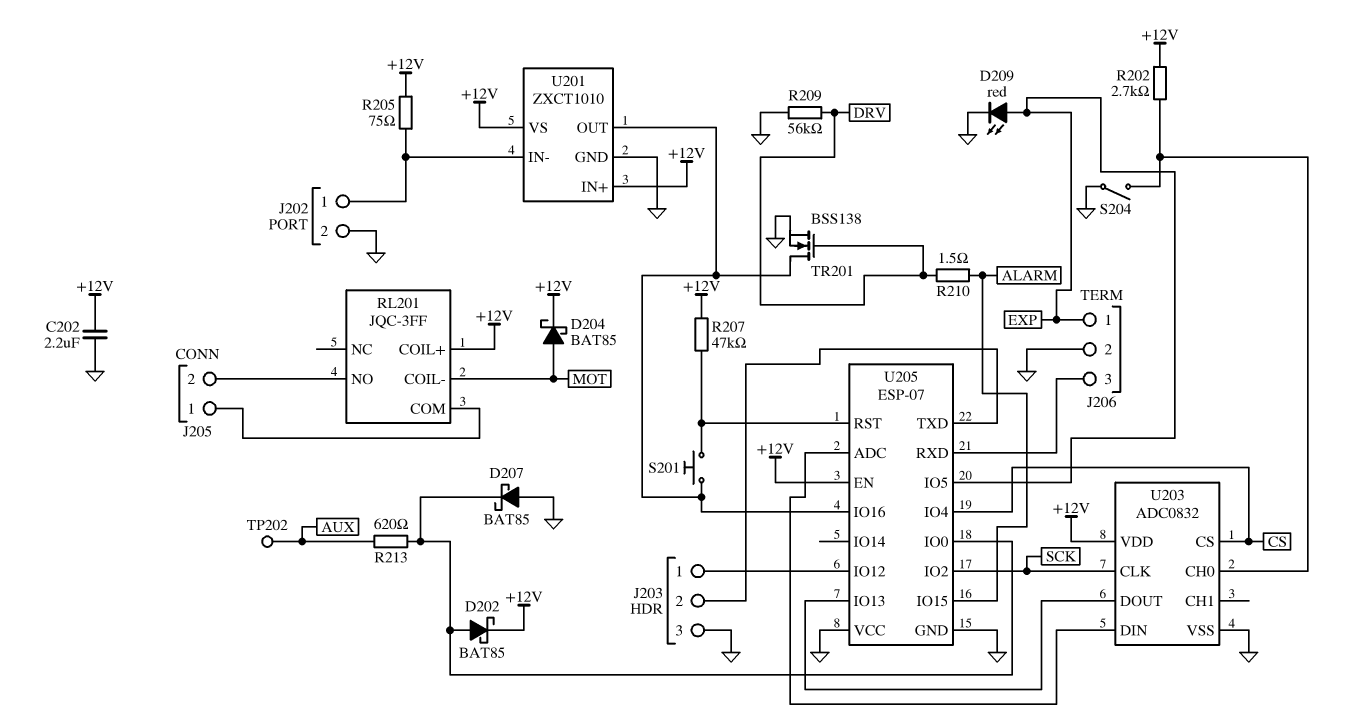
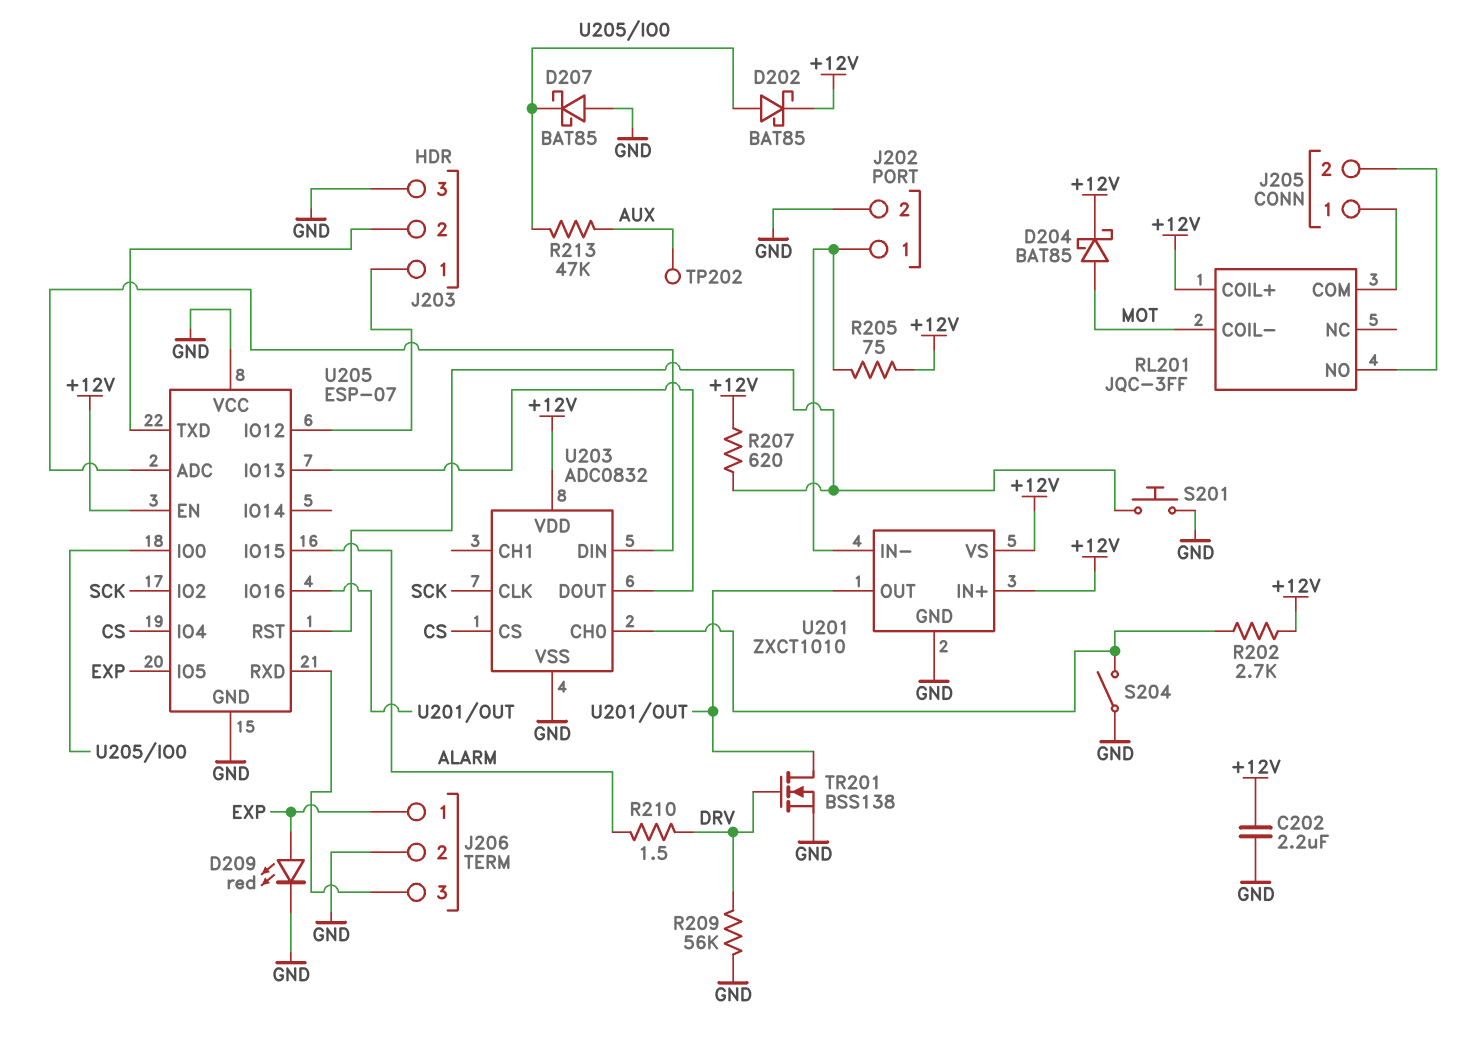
R207: 47k (+12V, U205/RST) -> 620 (+12V, U205/RST)
R213: 620 (AUX, U205/IO0) -> 47k (AUX, U205/IO0)
S201: button (U201/OUT, U205/RST) -> button (GND, U205/RST)

